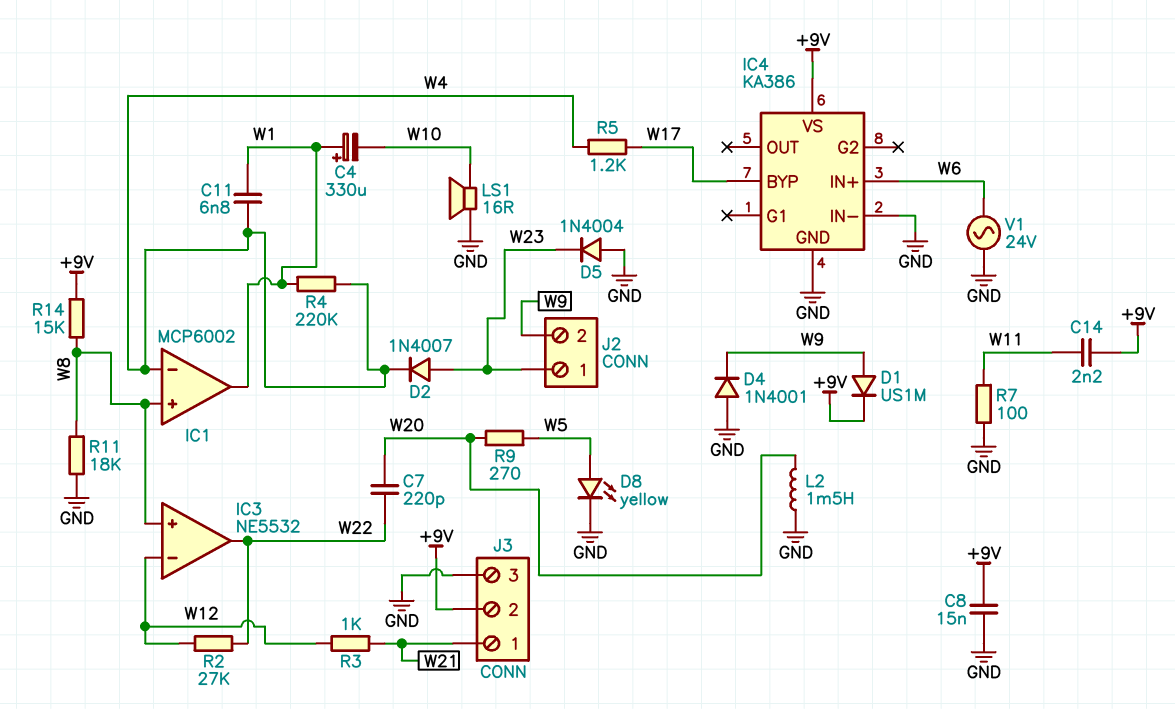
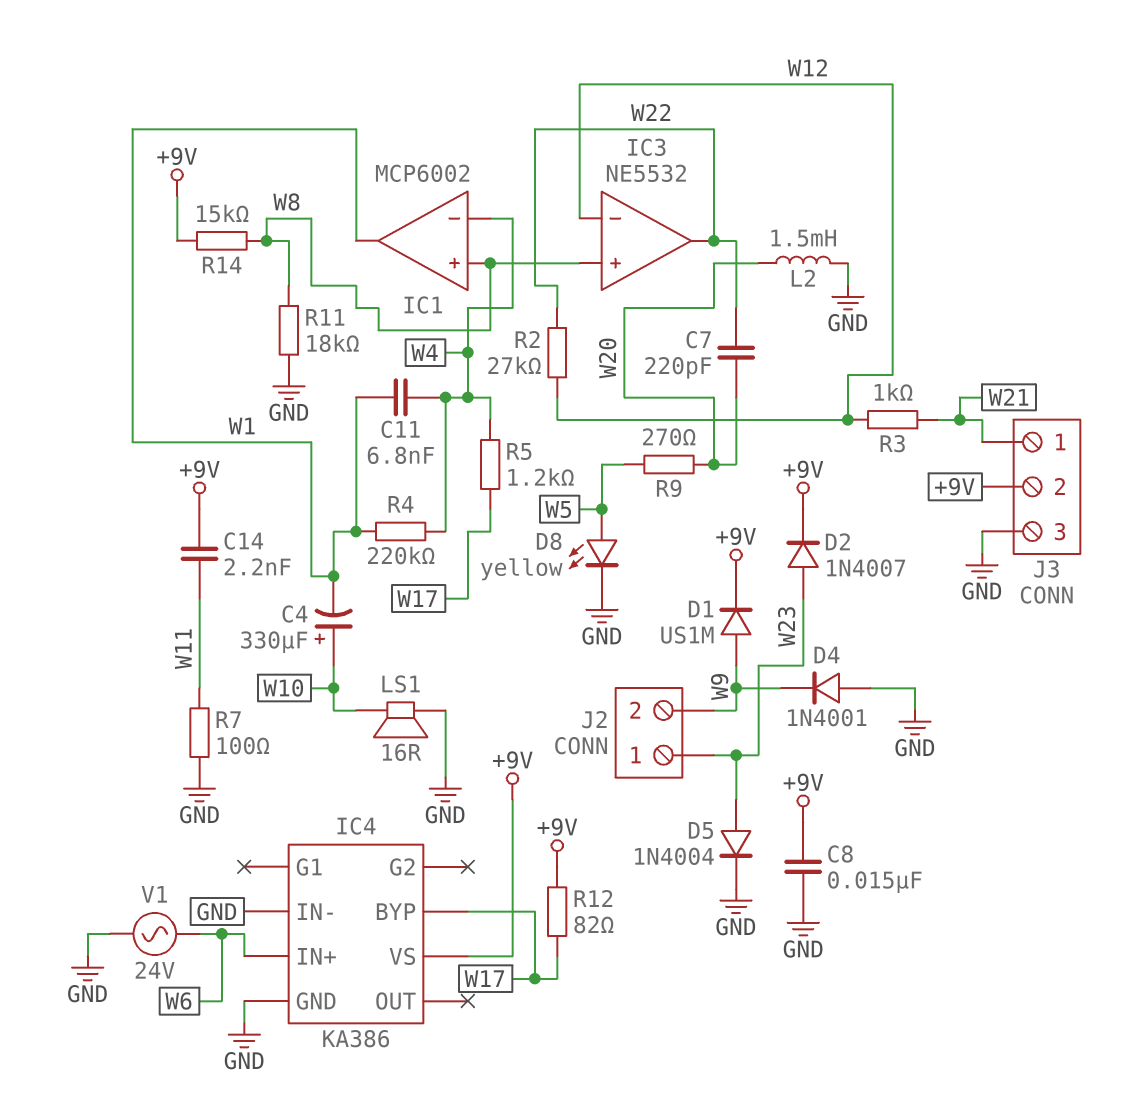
C4: 330uF (plus W1, minus W10) -> 330uF (plus W10, minus W1)
D2: diode 1N4007 (A W23, K W4) -> diode 1N4007 (A W23, K +9V)
D5: diode 1N4004 (A GND, K W23) -> diode 1N4004 (A W23, K GND)
R12: none -> 82 (+9V, W17)

